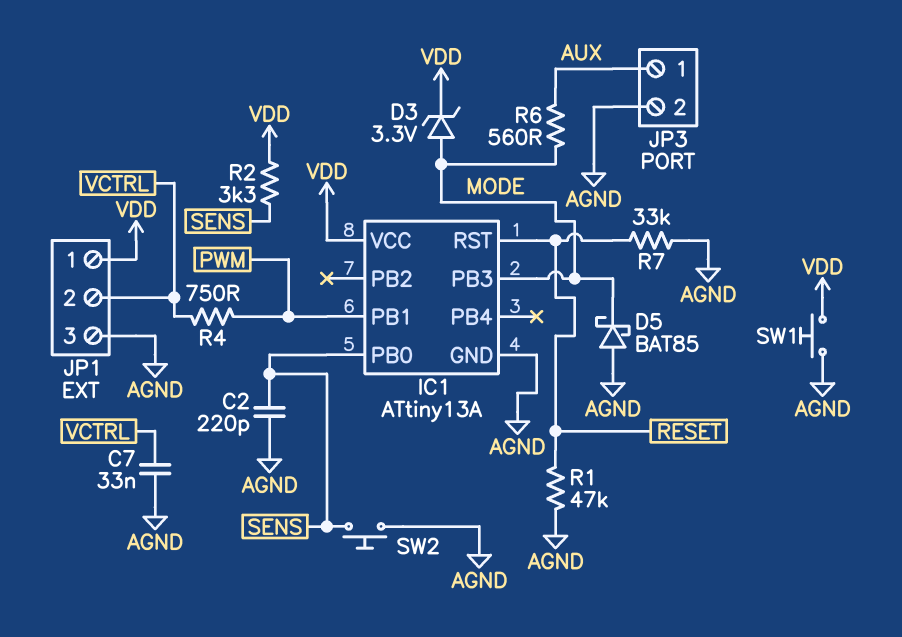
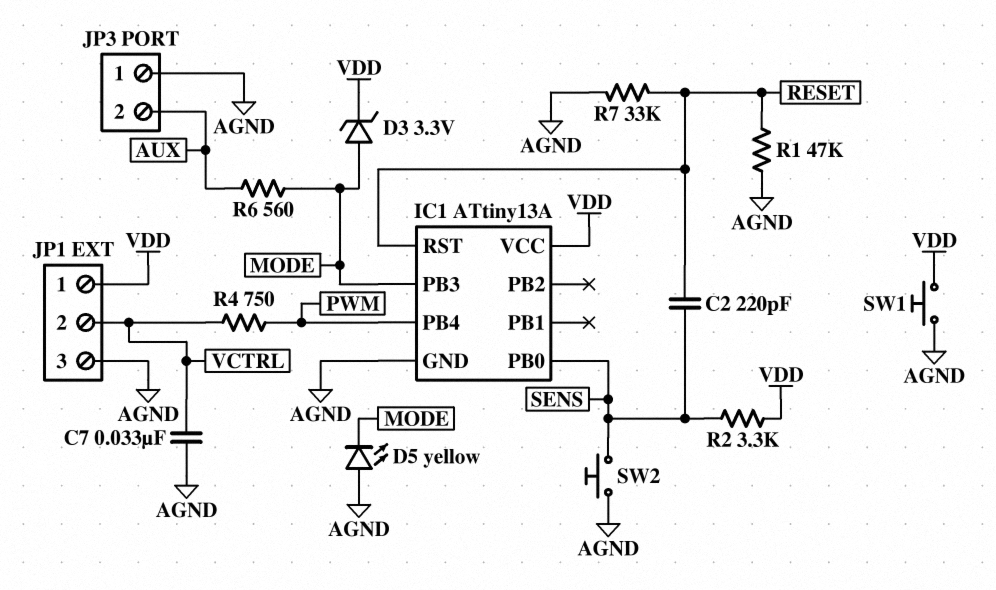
C2: 220pF (AGND, SENS) -> 220pF (RESET, SENS)
D5: schottky BAT85 (A AGND, K MODE) -> LED yellow (A AGND, K MODE)
IC1 pin PB1: PWM -> none
IC1 pin PB4: none -> PWM
JP3 pin 1: AUX -> AGND
JP3 pin 2: AGND -> AUX

